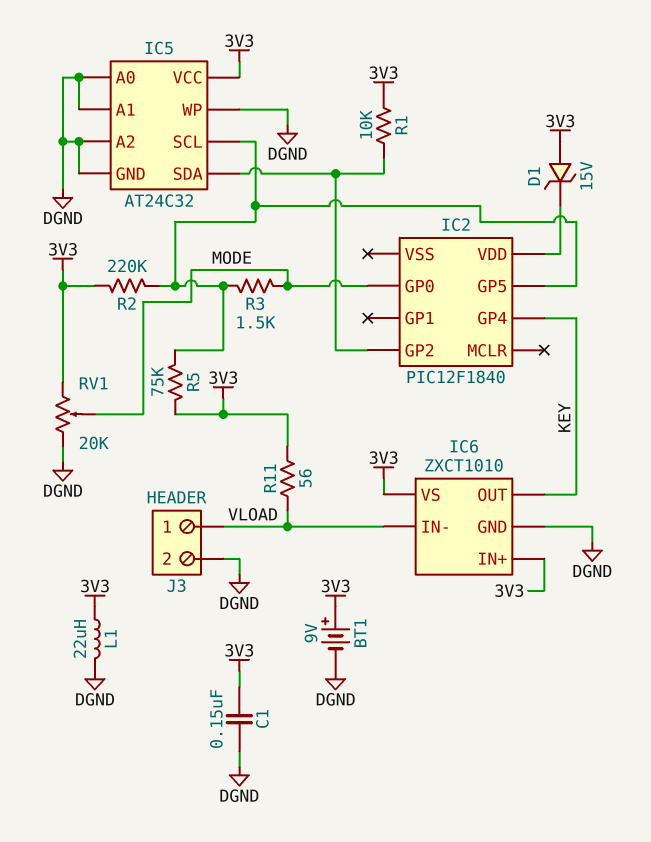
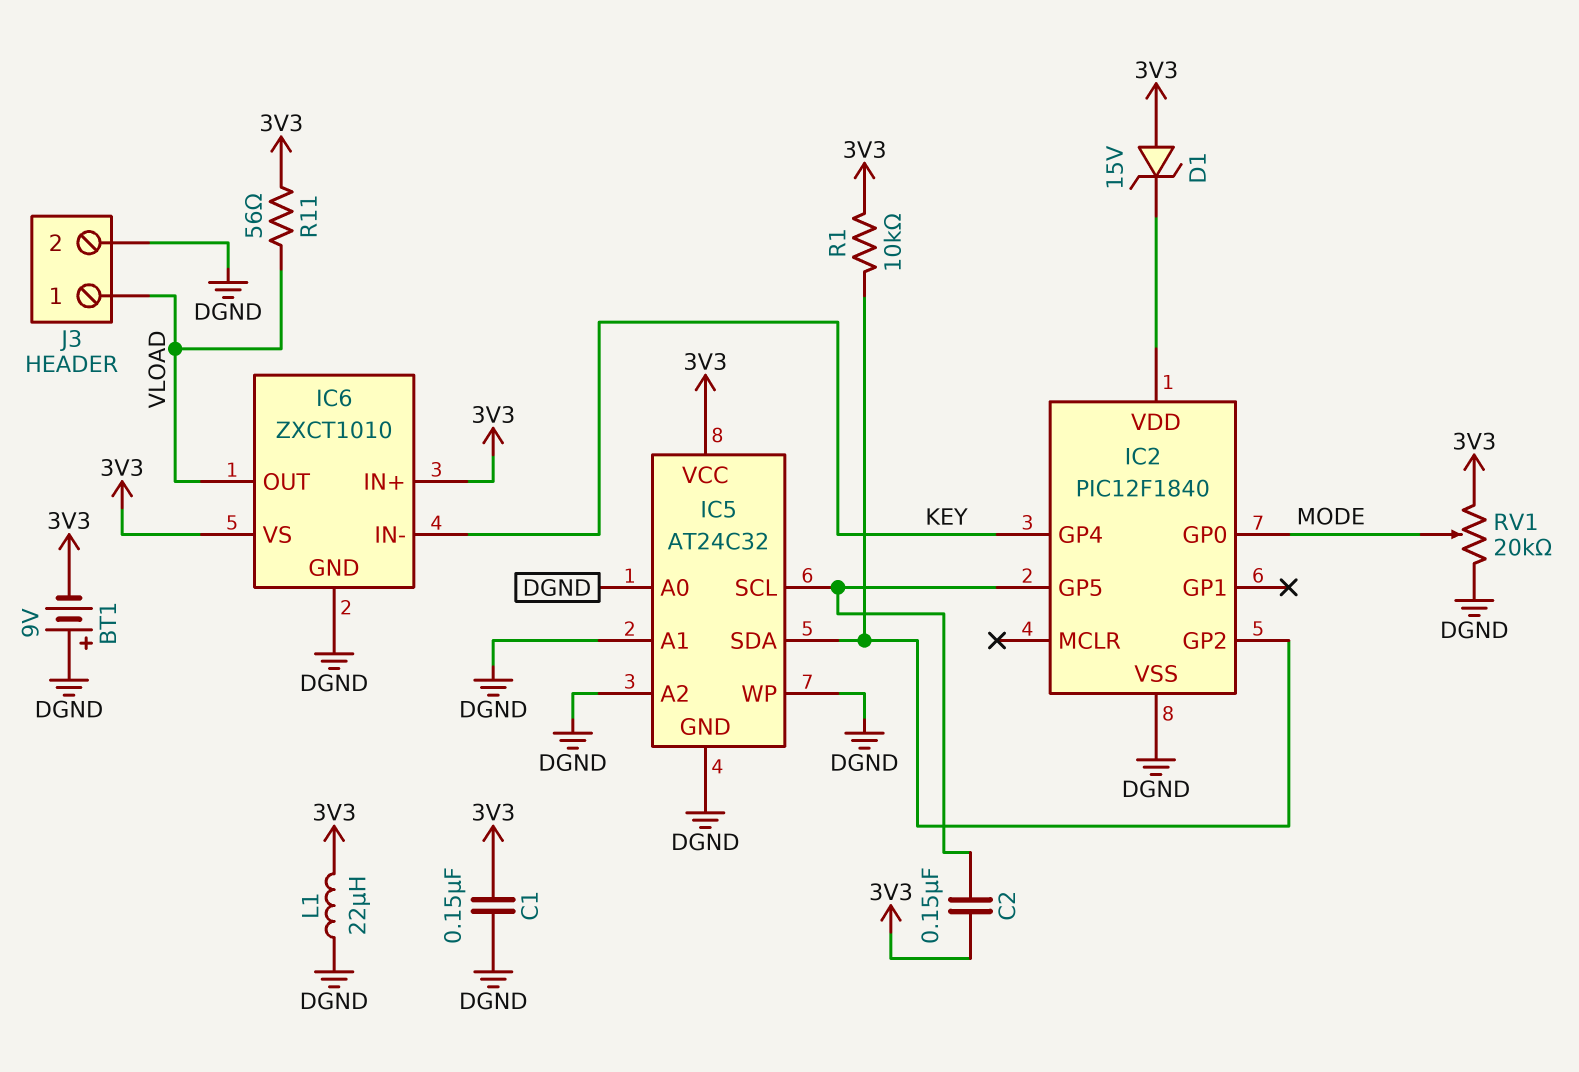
BT1: 9V (plus 3V3, minus DGND) -> 9V (plus DGND, minus 3V3)
C2: none -> 150nF (3V3, IC2/GP5)
IC2 pin VSS: none -> DGND
IC6 pin IN-: VLOAD -> KEY
IC6 pin OUT: KEY -> VLOAD
R2: 220k (3V3, IC2/GP5) -> none
R3: 1.5k (IC2/GP5, MODE) -> none
R5: 75k (3V3, IC2/GP5) -> none

